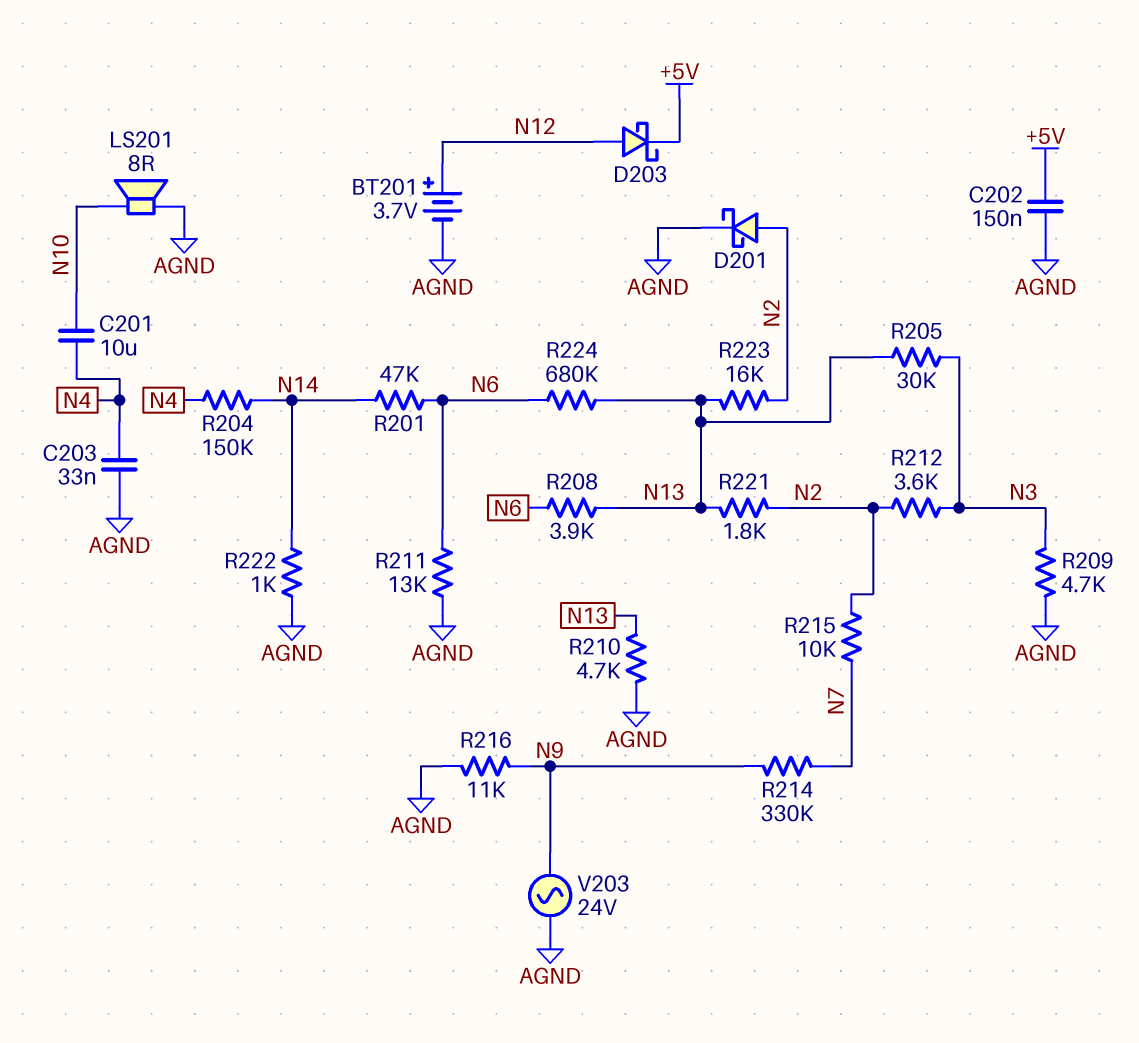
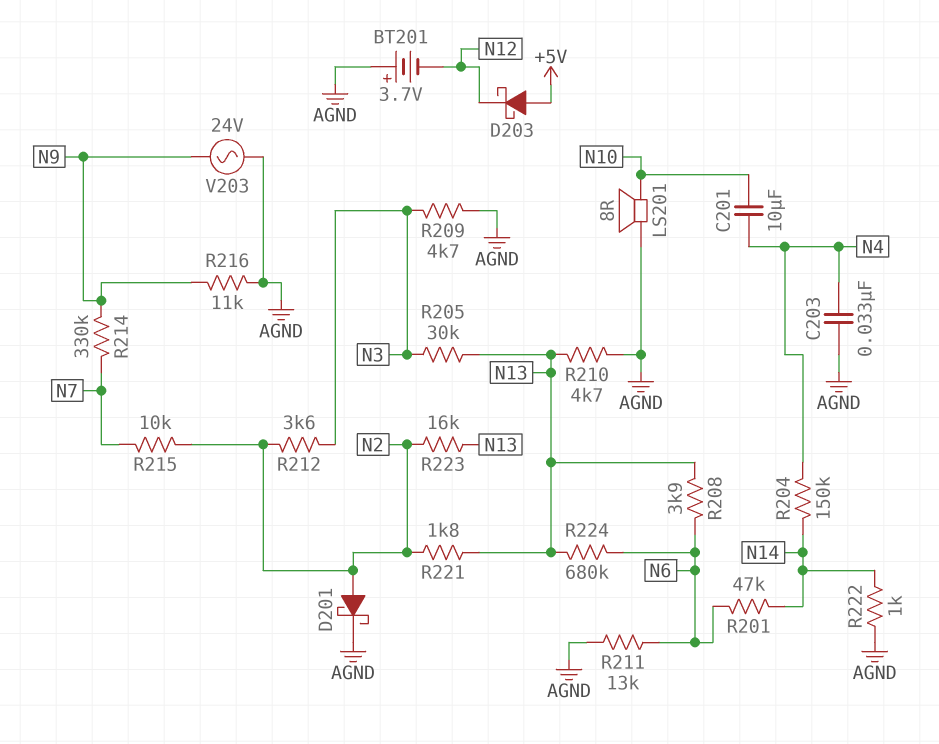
BT201: 3.7V (plus N12, minus AGND) -> 3.7V (plus AGND, minus N12)
C202: 150nF (+5V, AGND) -> none
D203: schottky (A N12, K +5V) -> schottky (A +5V, K N12)

